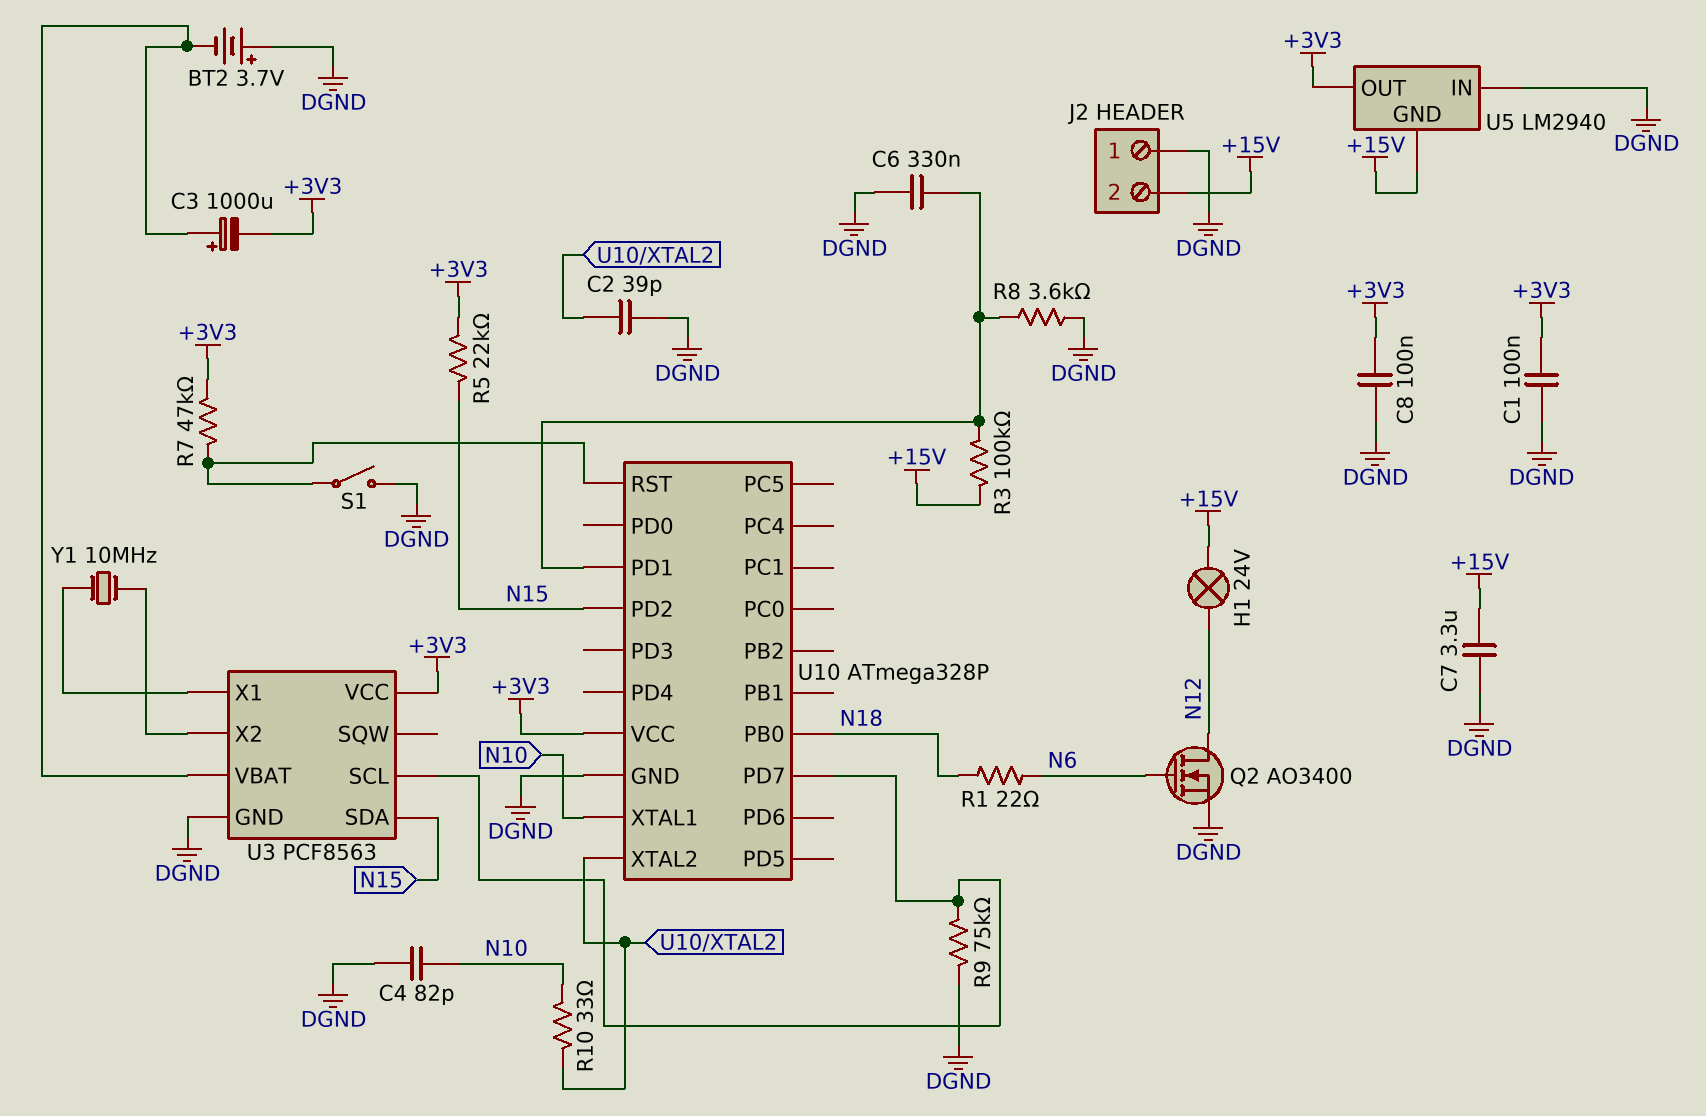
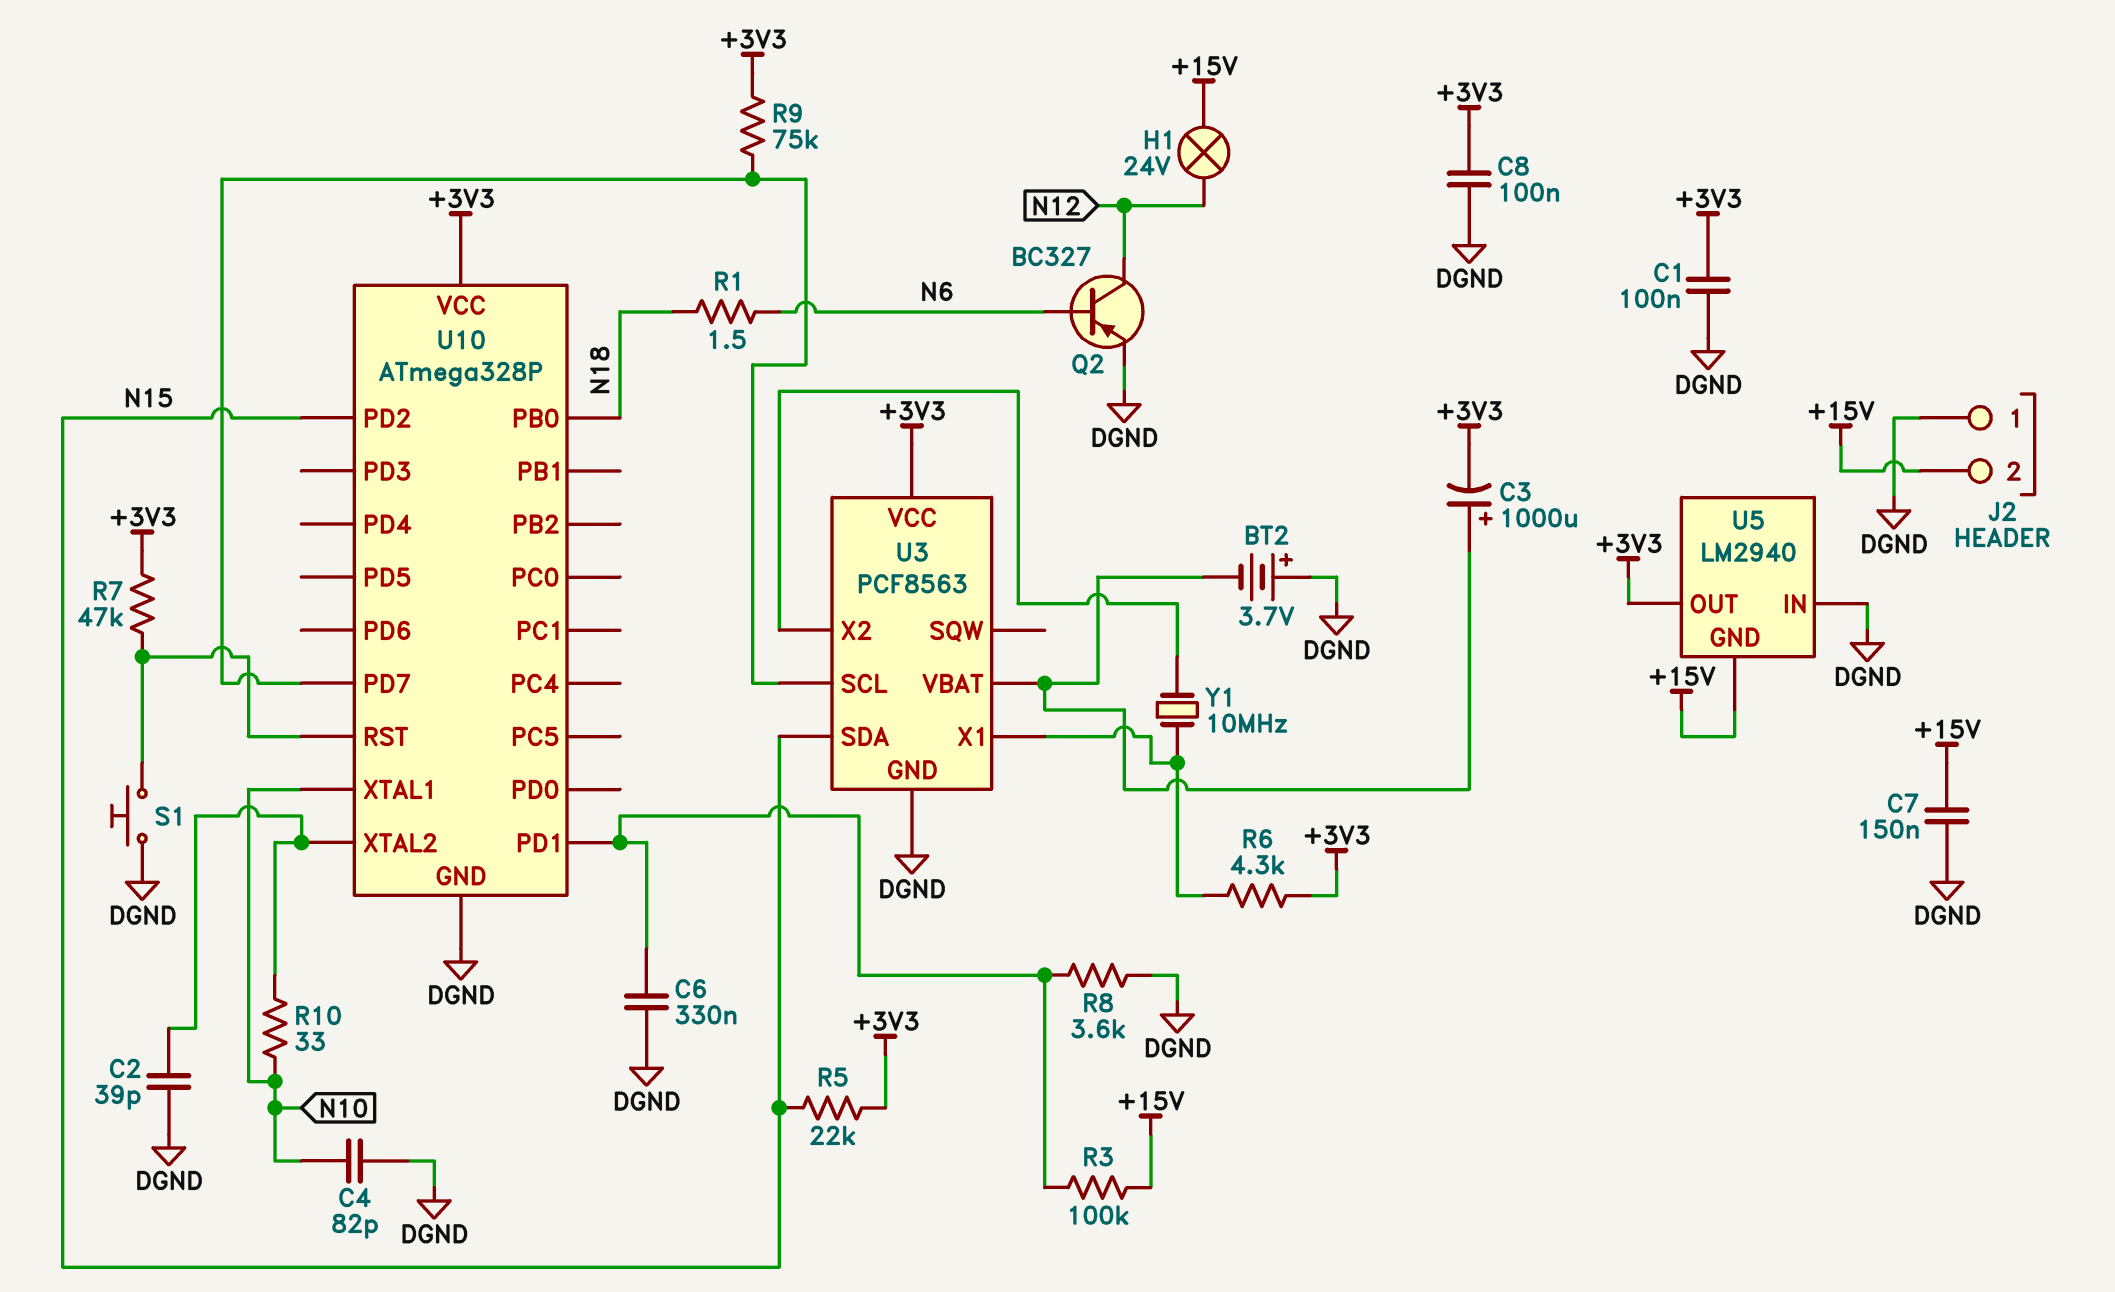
C7: 3.3uF (+15V, DGND) -> 150nF (+15V, DGND)
Q2: NMOS AO3400 (G N6, D N12, S DGND) -> PNP BC327 (B N6, C N12, E DGND)
R1: 22 (N6, N18) -> 1.5 (N6, N18)
R6: none -> 4.3k (+3V3, U3/X1)
R9: 75k (DGND, U3/SCL) -> 75k (+3V3, U3/SCL)
S1: switch (DGND, U10/RST) -> button (DGND, U10/RST)

